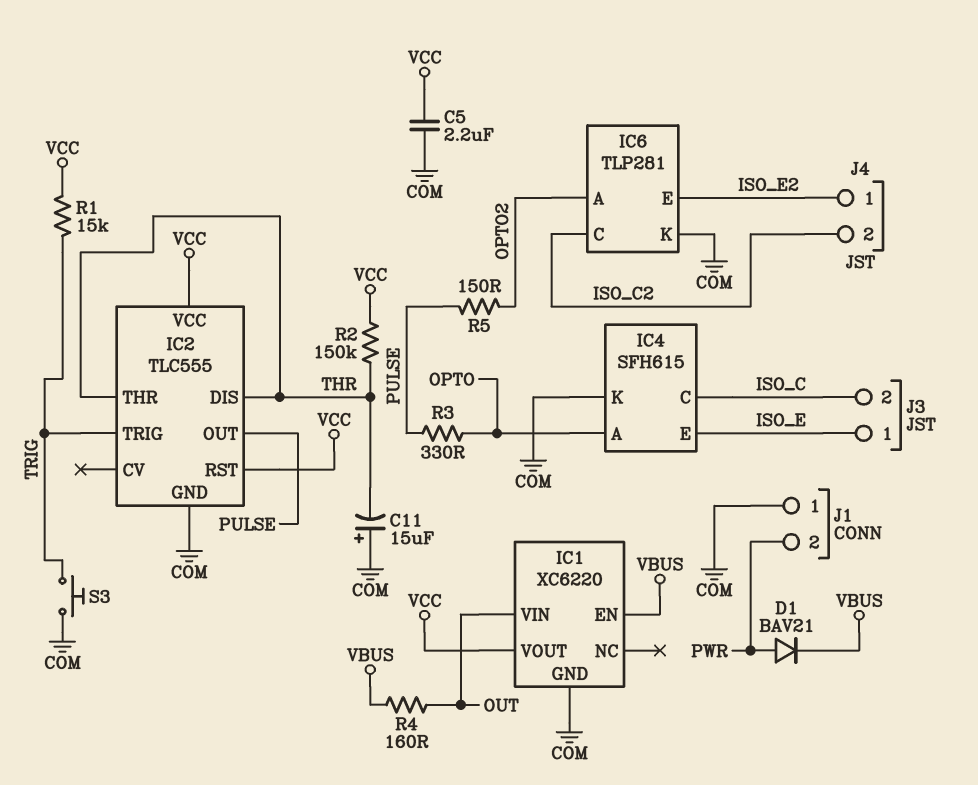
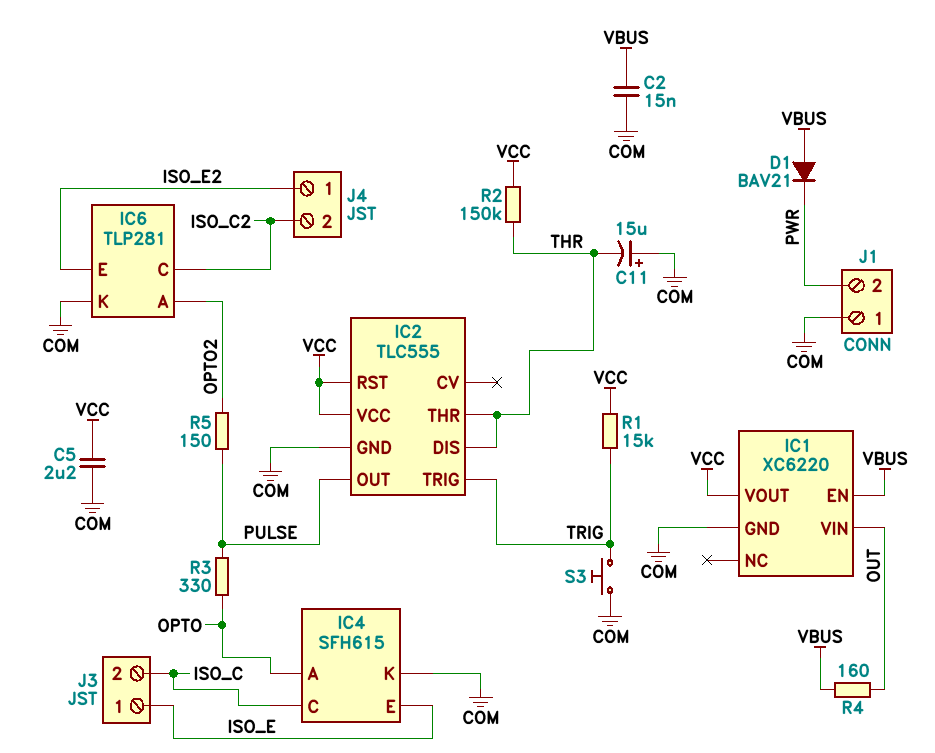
C2: none -> 15nF (COM, VBUS)
D1: diode BAV21 (A PWR, K VBUS) -> diode BAV21 (A VBUS, K PWR)

